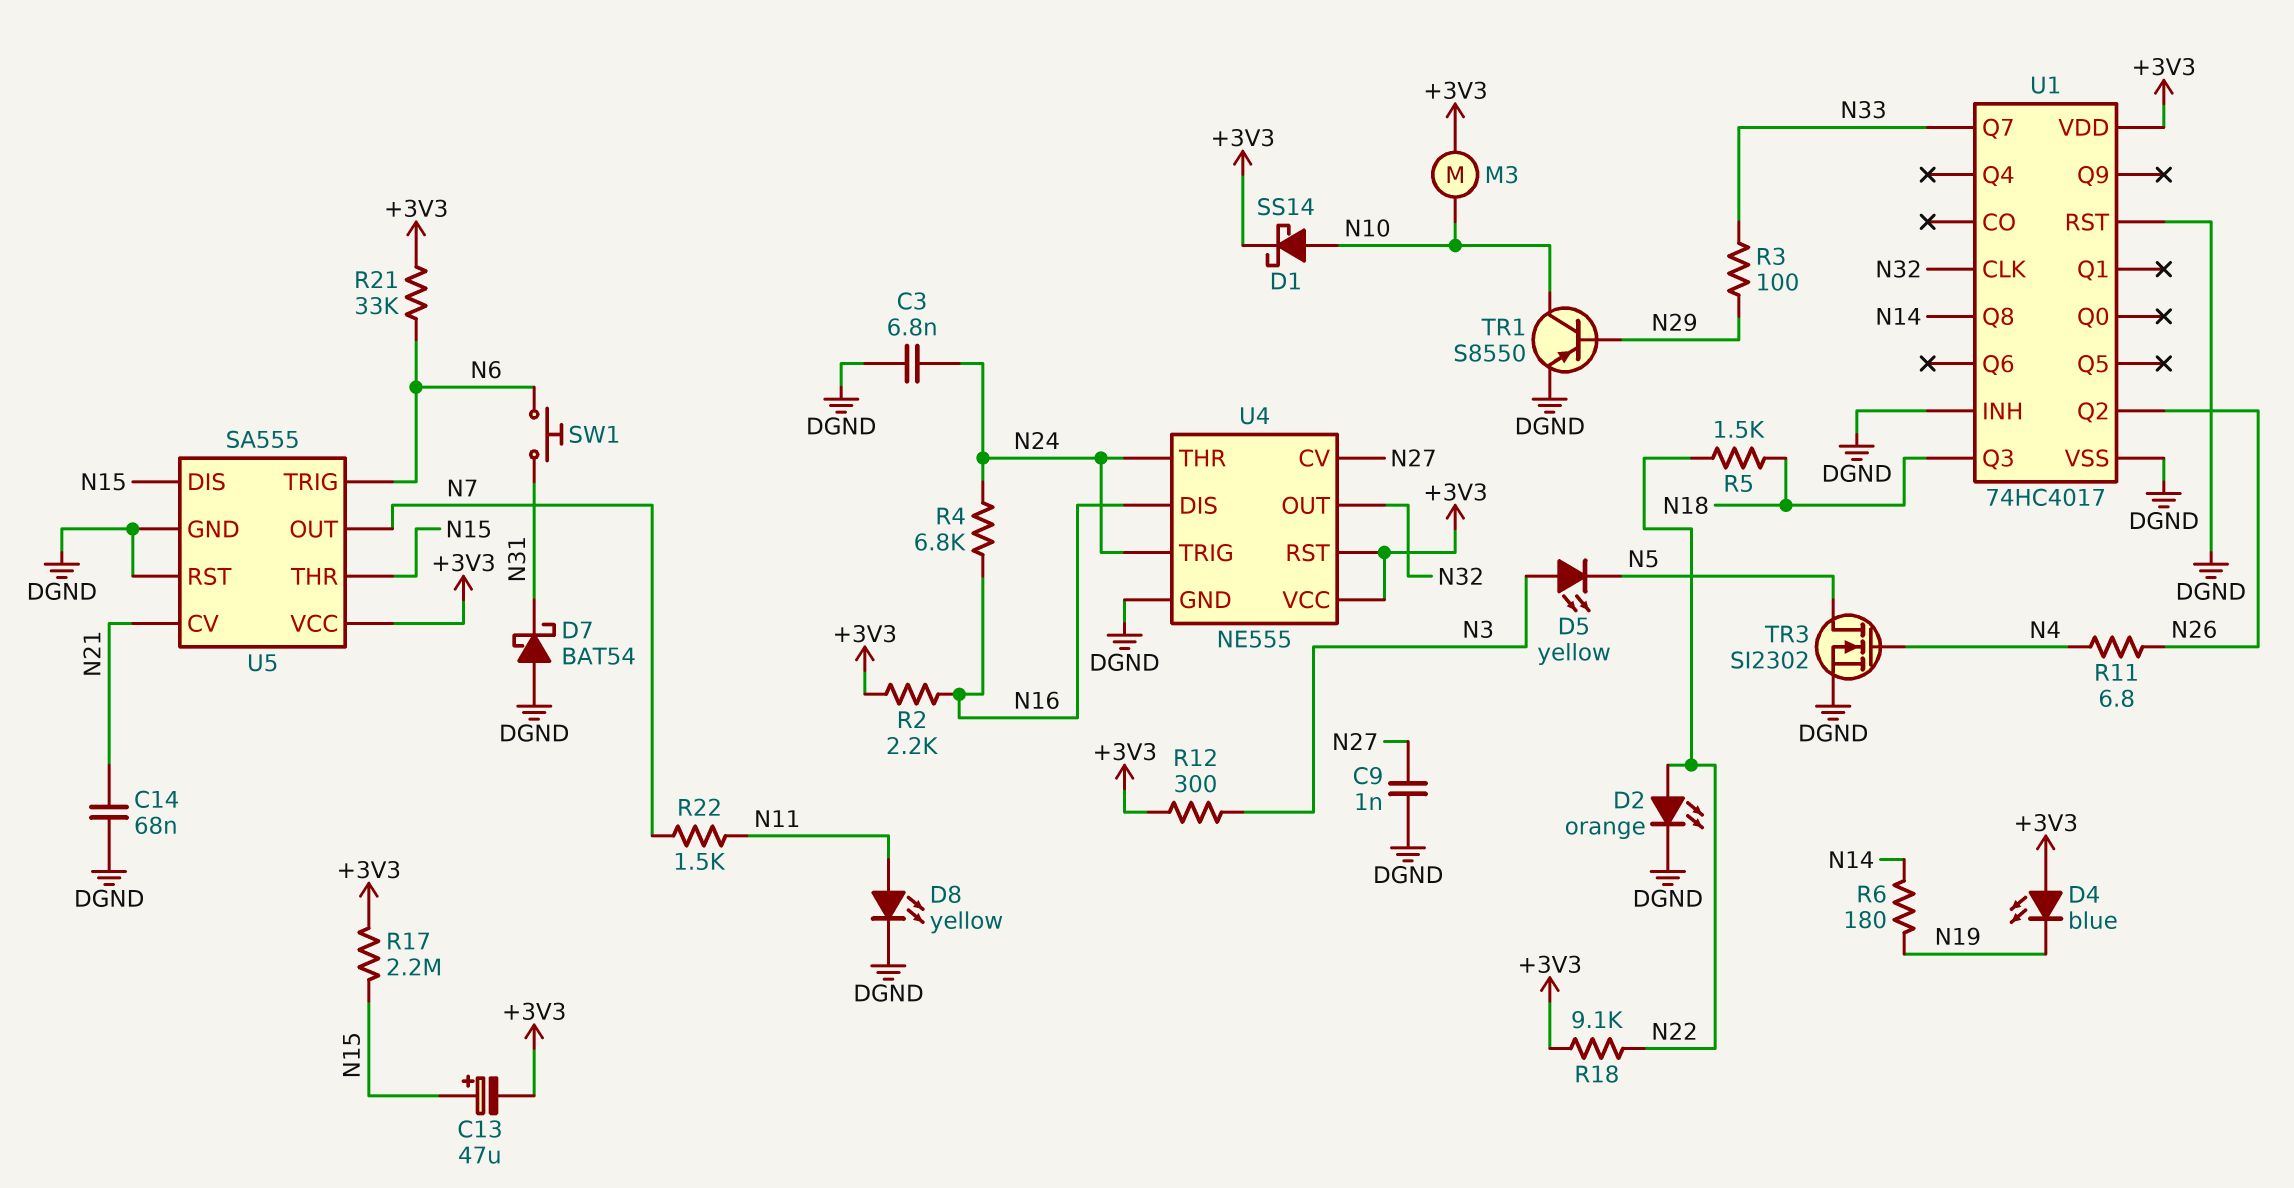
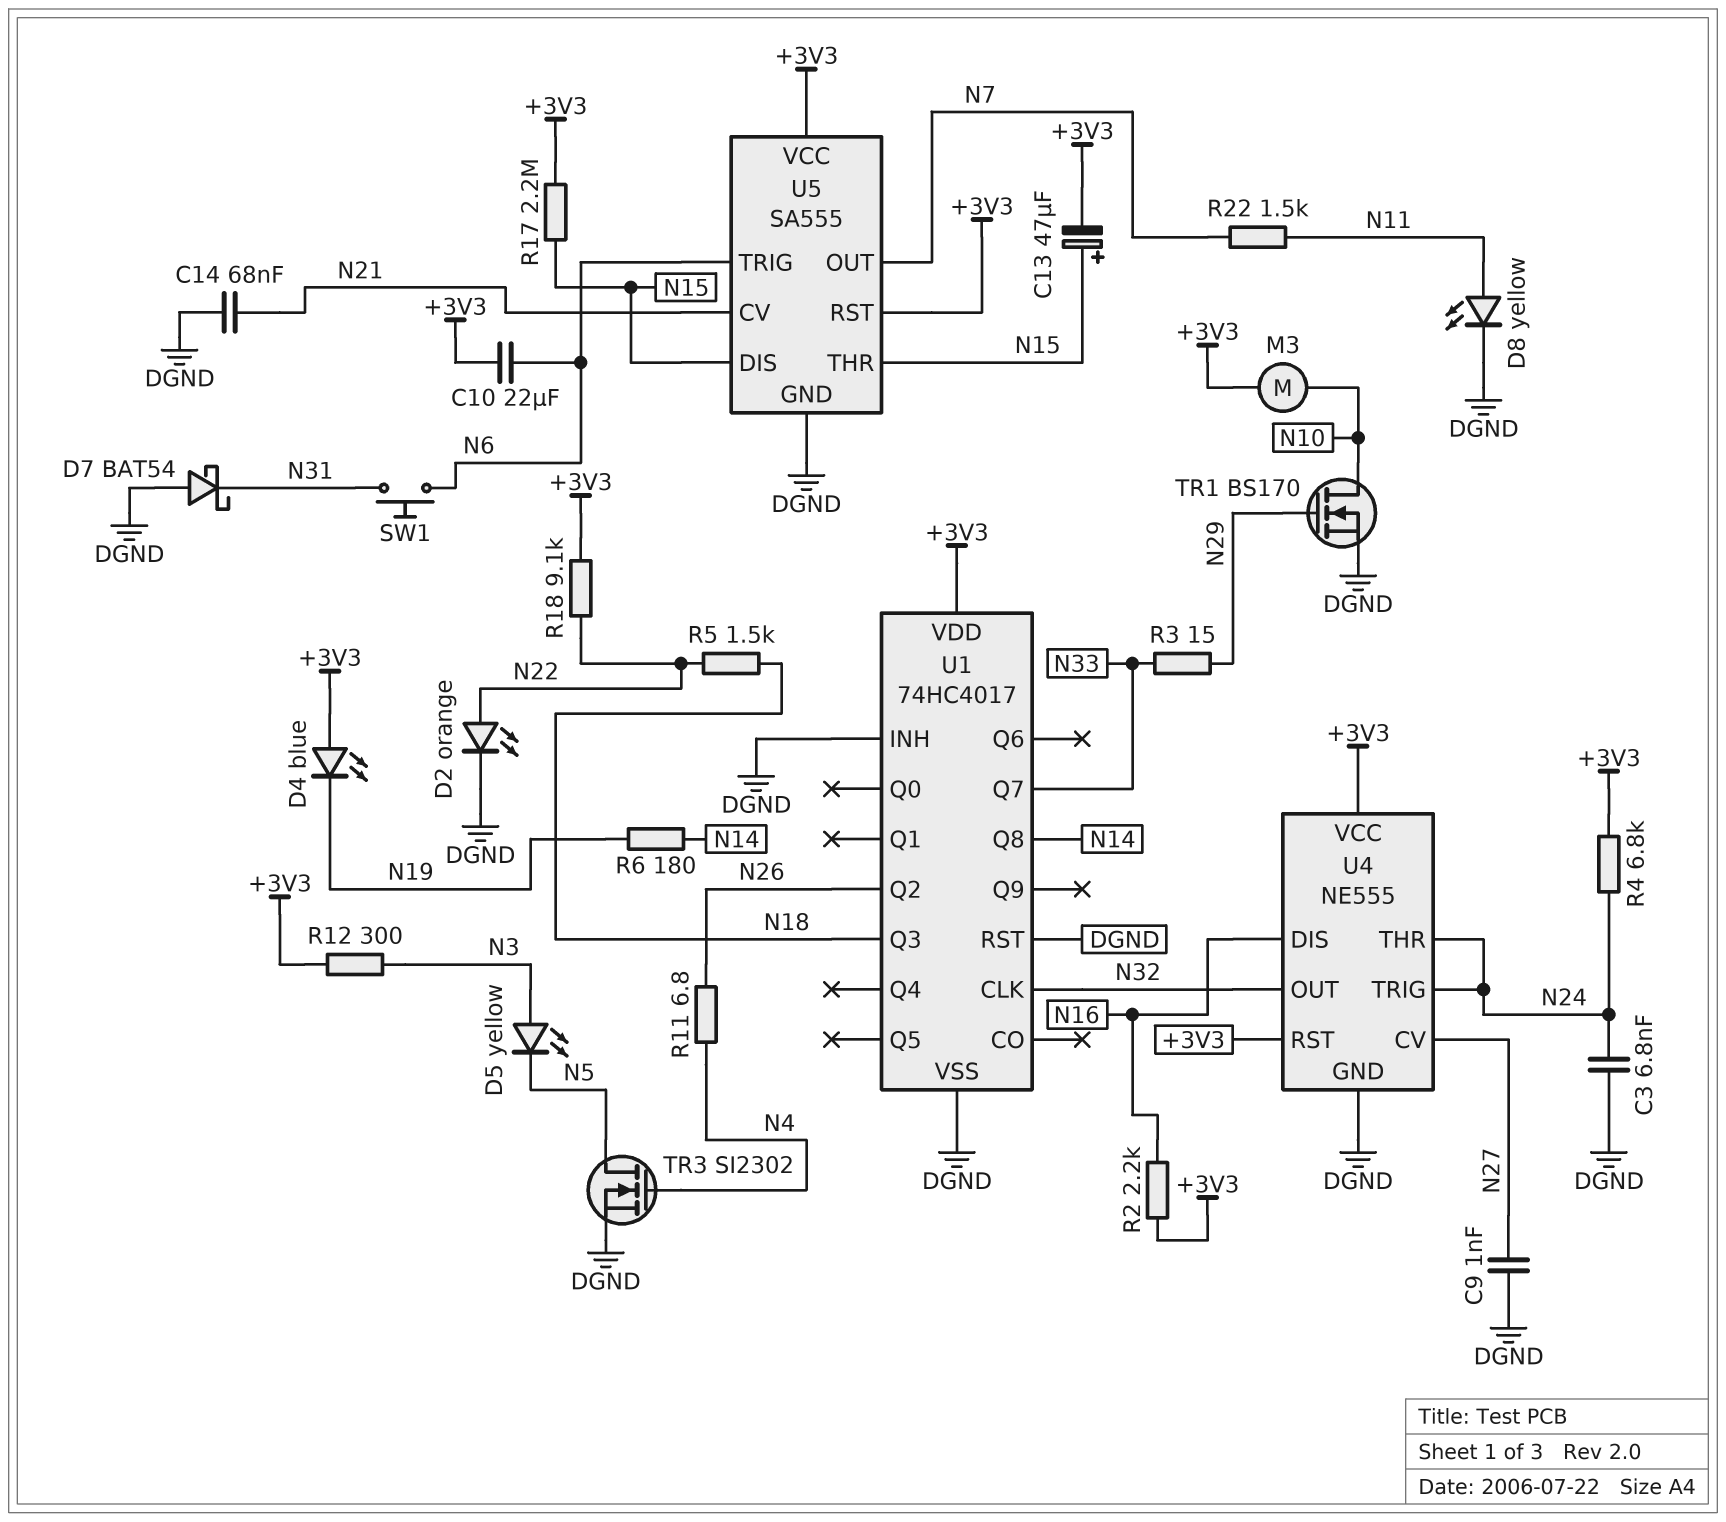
C10: none -> 22uF (+3V3, N6)
D1: schottky SS14 (A N10, K +3V3) -> none
R3: 100 (N29, N33) -> 15 (N29, N33)
R4: 6.8k (N16, N24) -> 6.8k (+3V3, N24)
R21: 33k (+3V3, N6) -> none
TR1: PNP S8550 (B N29, C N10, E DGND) -> NMOS BS170 (G N29, D N10, S DGND)
U5 pin RST: DGND -> +3V3

